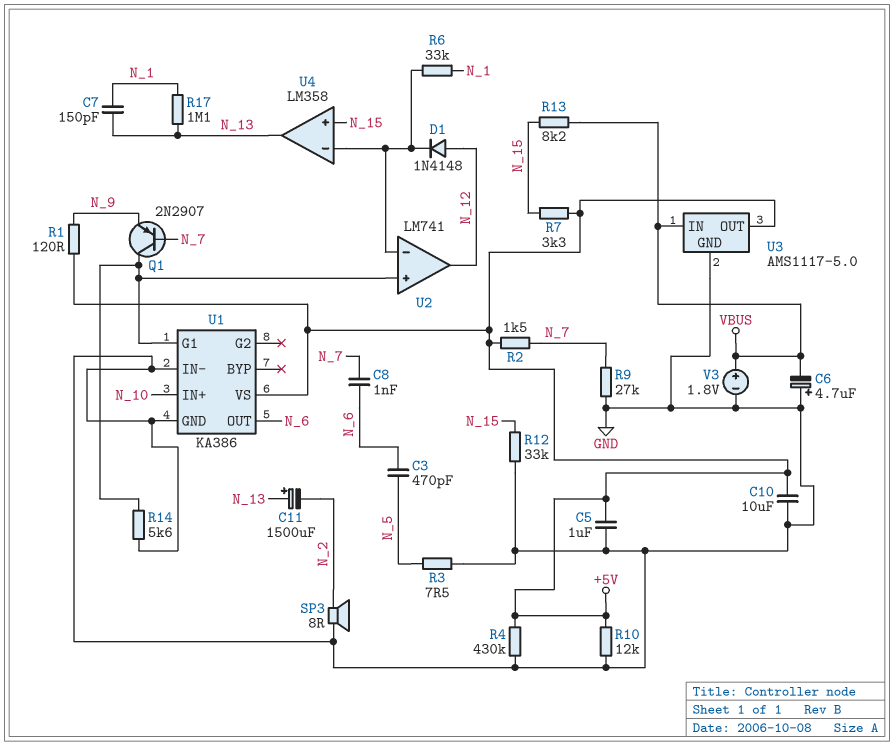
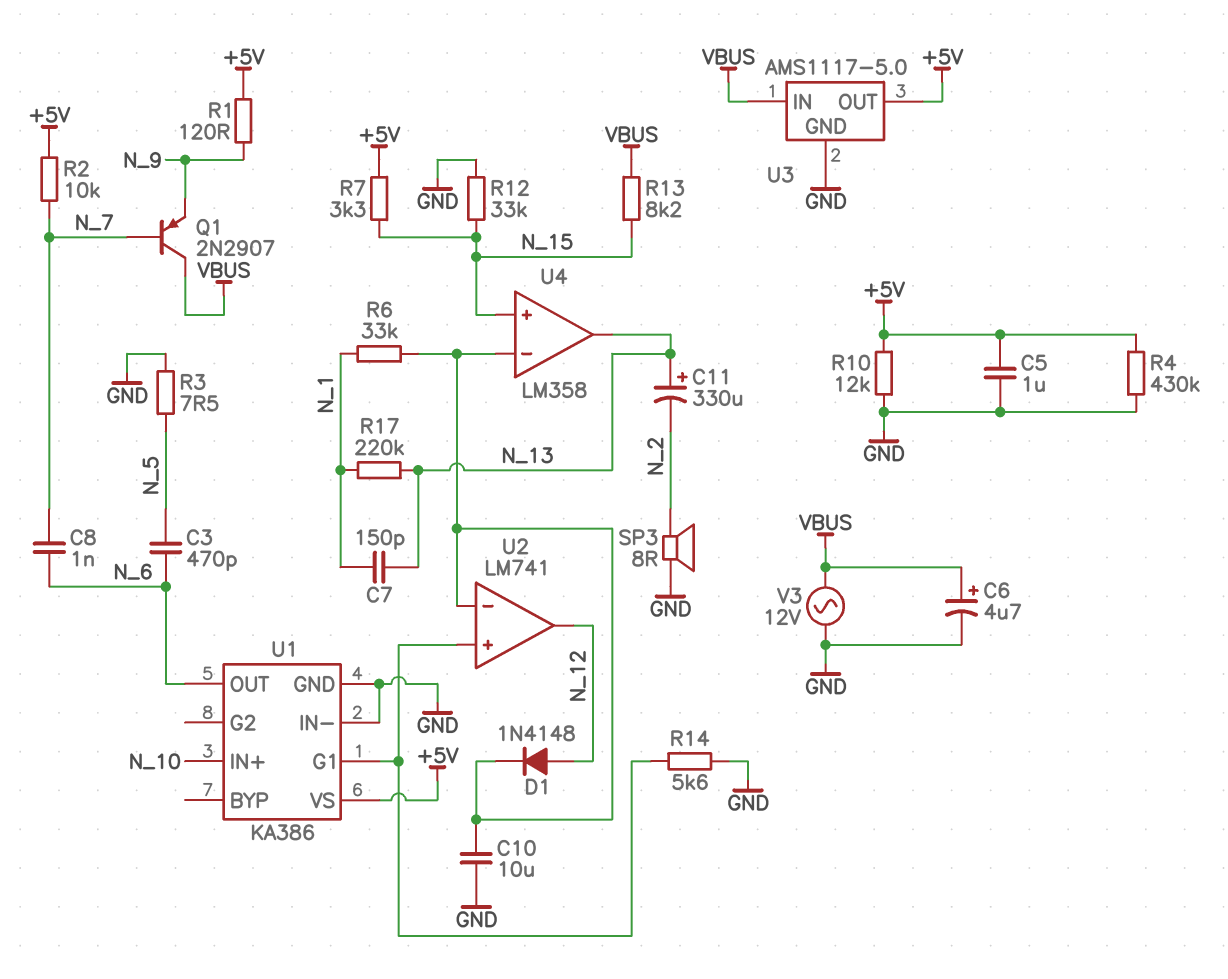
C6: 4.7uF (plus GND, minus VBUS) -> 4.7uF (plus VBUS, minus GND)
C10: 10uF (+5V, GND) -> 10uF (GND, U2/in-)
C11: 1500uF (plus N_13, minus N_2) -> 330uF (plus N_13, minus N_2)
Q1: PNP 2N2907 (B N_7, C U1/G1, E N_9) -> PNP 2N2907 (B N_7, C VBUS, E N_9)
R2: 1.5k (+5V, N_7) -> 10k (+5V, N_7)
R9: 27k (GND, N_7) -> none
R17: 1.1M (N_1, N_13) -> 220k (N_1, N_13)
V3: 1.8V (plus VBUS, minus GND) -> AC 12V (GND, VBUS)

